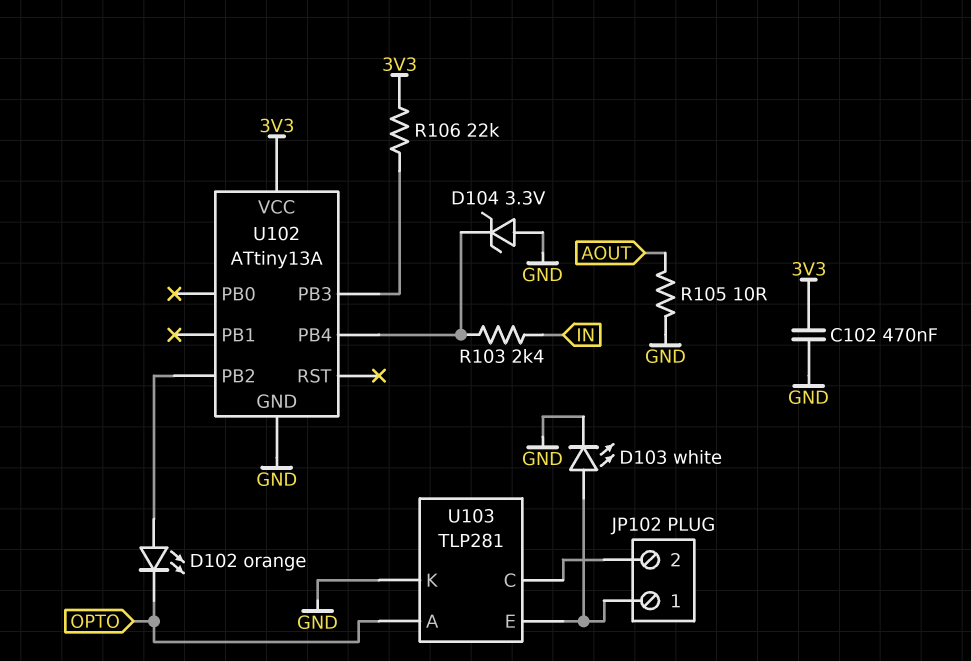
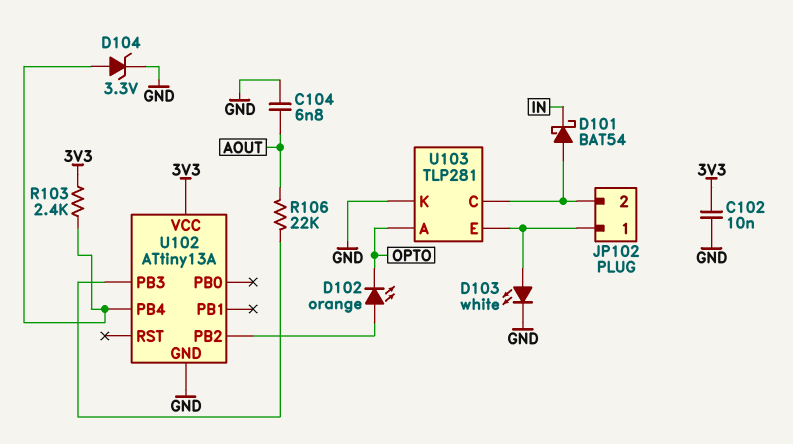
C102: 470nF (3V3, GND) -> 10nF (3V3, GND)
C104: none -> 6.8nF (AOUT, GND)
D101: none -> schottky BAT54 (A JP102/2, K IN)
D104: zener 3.3V (A GND, K U102/PB4) -> zener 3.3V (A U102/PB4, K GND)
R103: 2.4k (IN, U102/PB4) -> 2.4k (3V3, U102/PB4)
R105: 10 (AOUT, GND) -> none
R106: 22k (3V3, U102/PB3) -> 22k (AOUT, U102/PB3)

